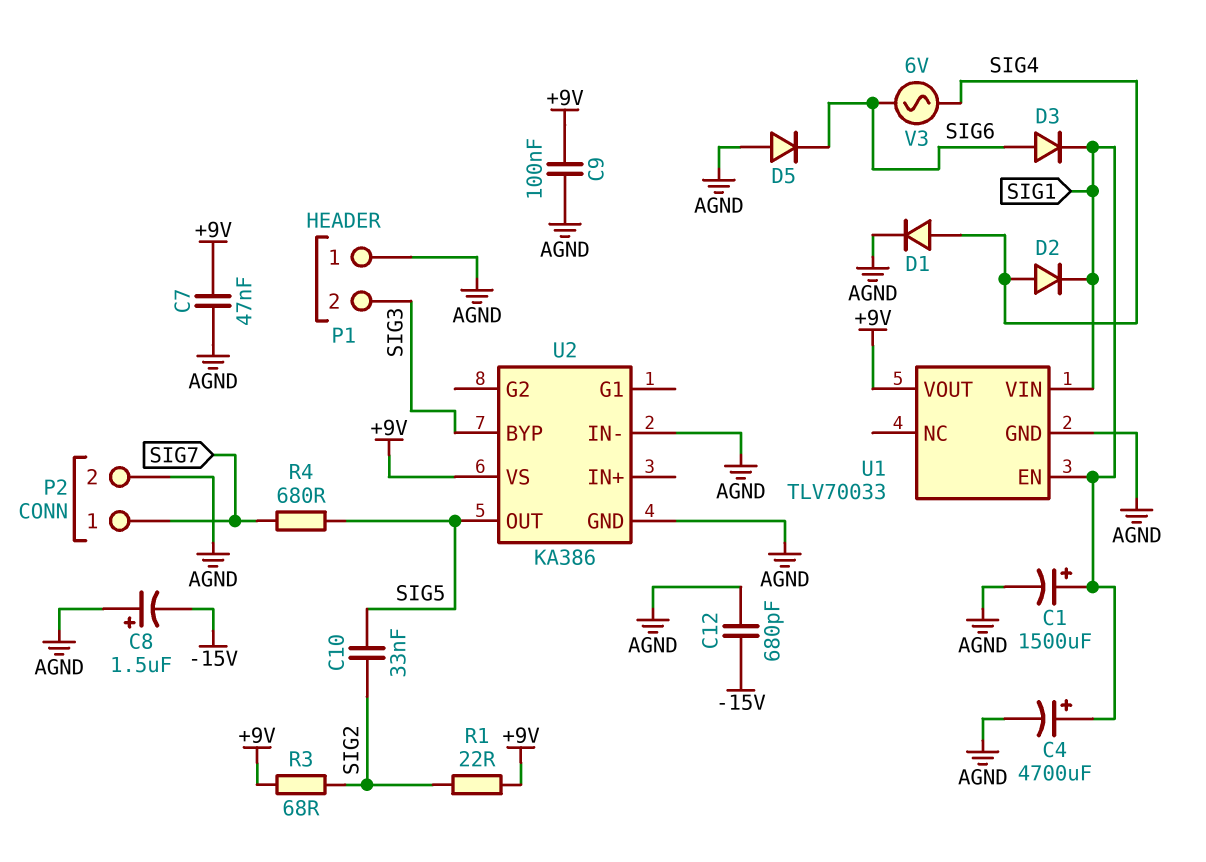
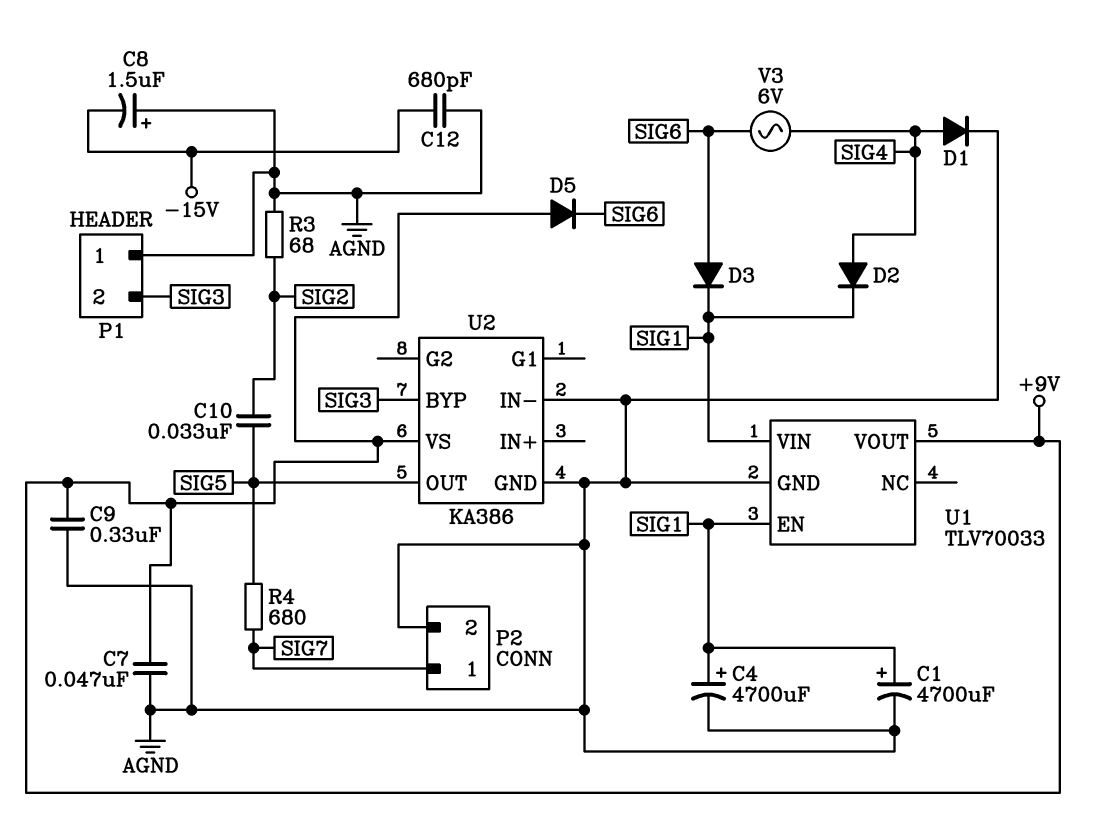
C1: 1500uF (plus SIG1, minus AGND) -> 4700uF (plus SIG1, minus AGND)
C9: 100nF (+9V, AGND) -> 330nF (+9V, AGND)
D5: diode (A AGND, K SIG6) -> diode (A +9V, K SIG6)
R1: 22 (+9V, SIG2) -> none
R3: 68 (+9V, SIG2) -> 68 (AGND, SIG2)

